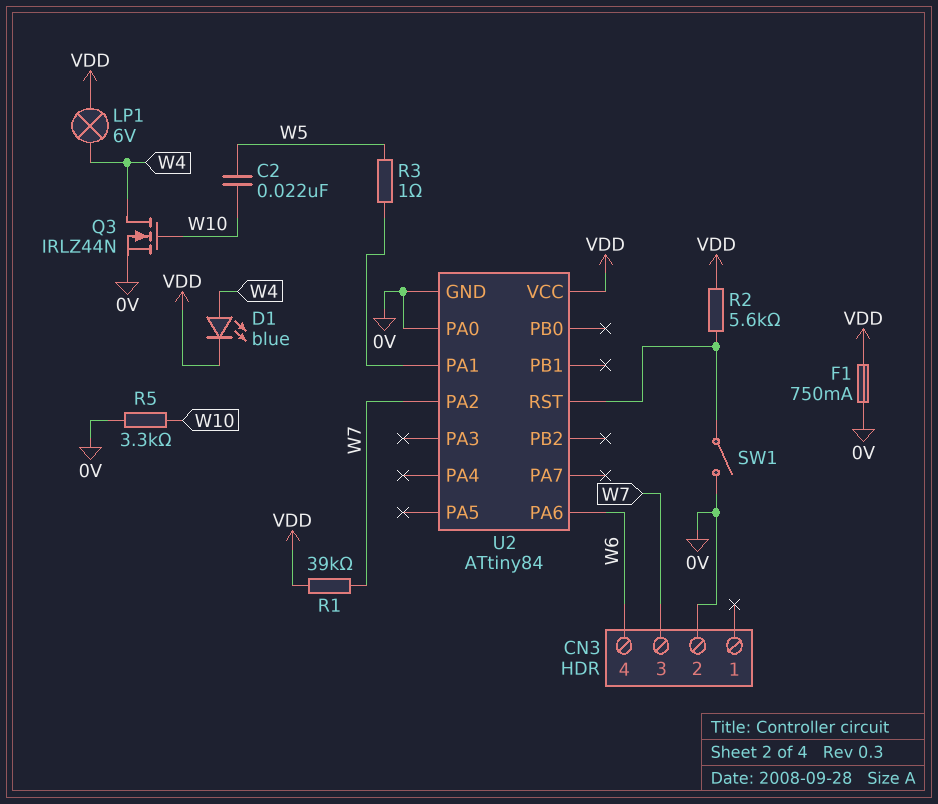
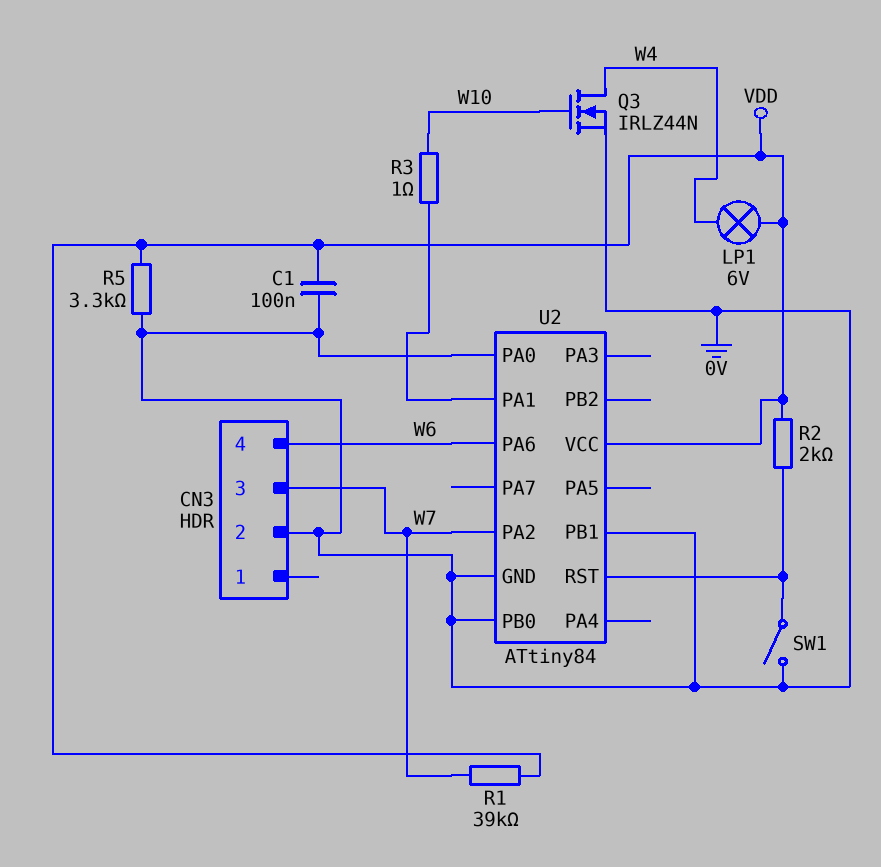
C1: none -> 100nF (0V, VDD)
C2: 22nF (W5, W10) -> none
D1: LED blue (A W4, K VDD) -> none
F1: 750mA (0V, VDD) -> none
R2: 5.6k (U2/RST, VDD) -> 2k (U2/RST, VDD)
R3: 1 (U2/PA1, W5) -> 1 (U2/PA1, W10)
R5: 3.3k (0V, W10) -> 3.3k (0V, VDD)
U2 pin PB0: none -> 0V
U2 pin PB1: none -> 0V

